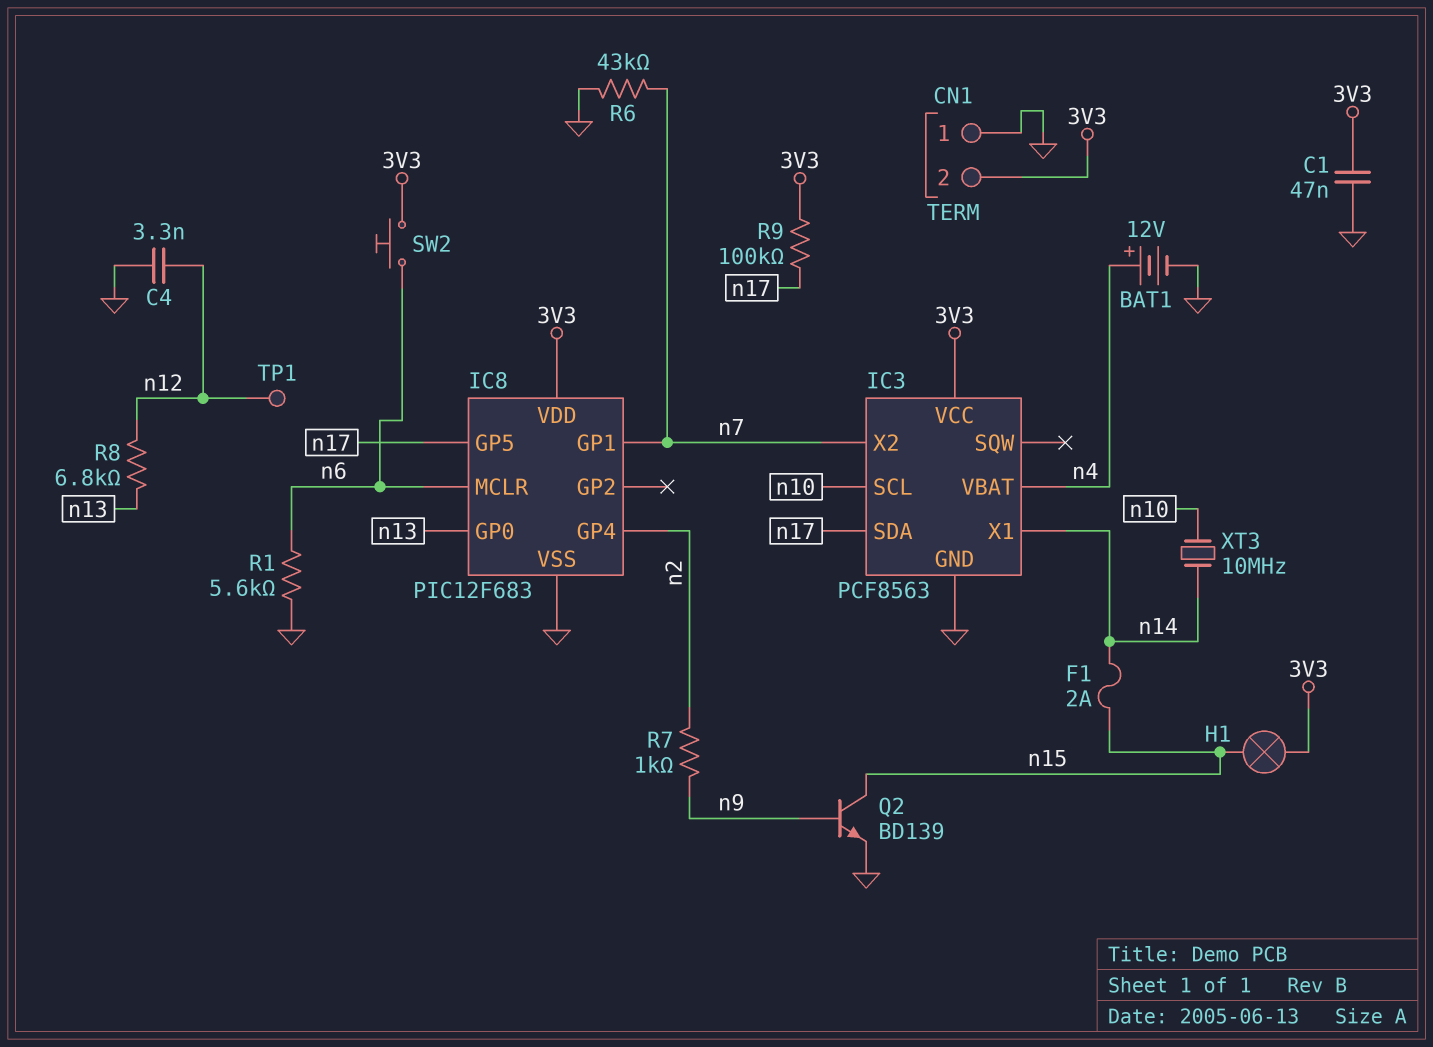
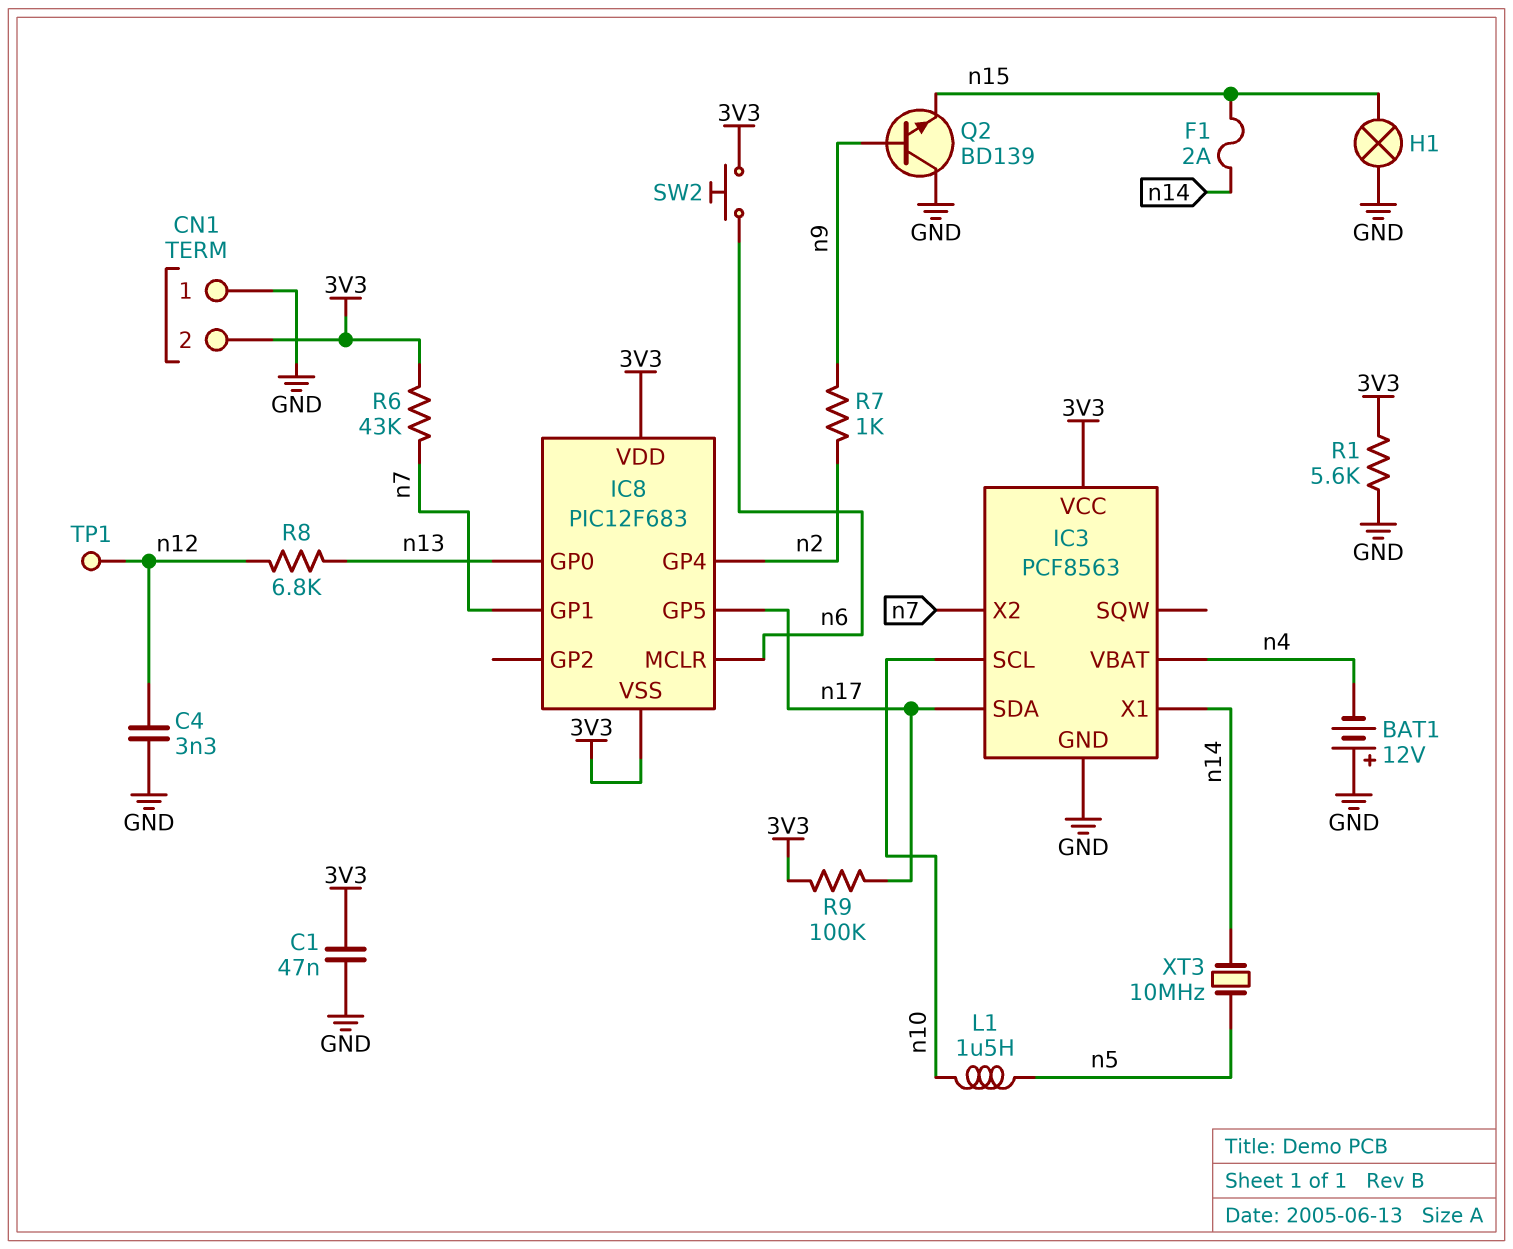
BAT1: 12V (plus n4, minus GND) -> 12V (plus GND, minus n4)
H1: lamp (3V3, n15) -> lamp (GND, n15)
IC8 pin VSS: GND -> 3V3
L1: none -> 1.5uH (n5, n10)
Q2: NPN BD139 (B n9, C n15, E GND) -> NPN BD139 (B n9, C GND, E n15)
R1: 5.6k (GND, n6) -> 5.6k (3V3, GND)
R6: 43k (GND, n7) -> 43k (3V3, n7)
XT3: 10MHz (n10, n14) -> 10MHz (n5, n14)

